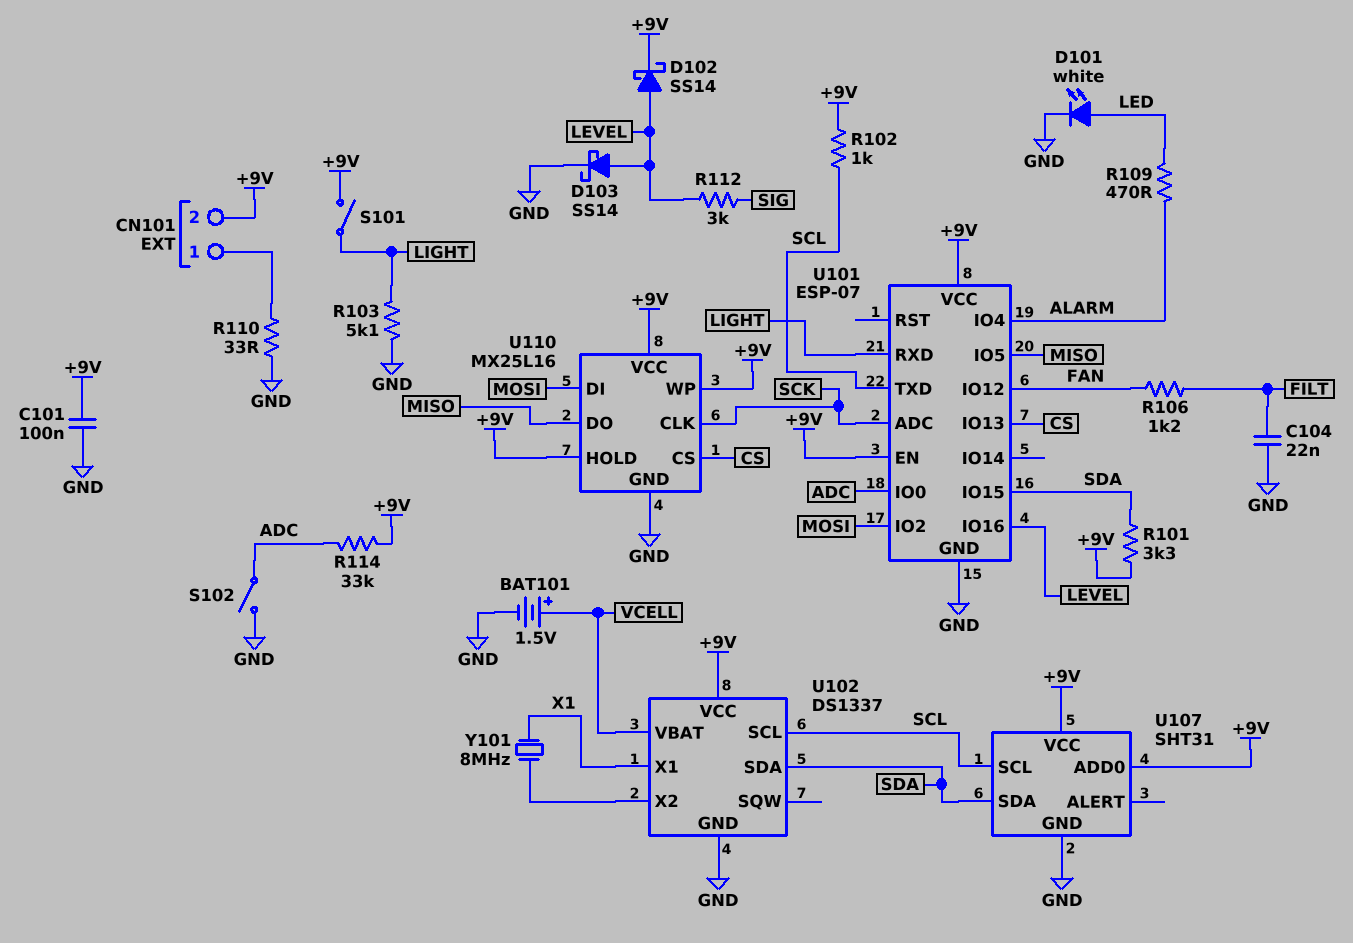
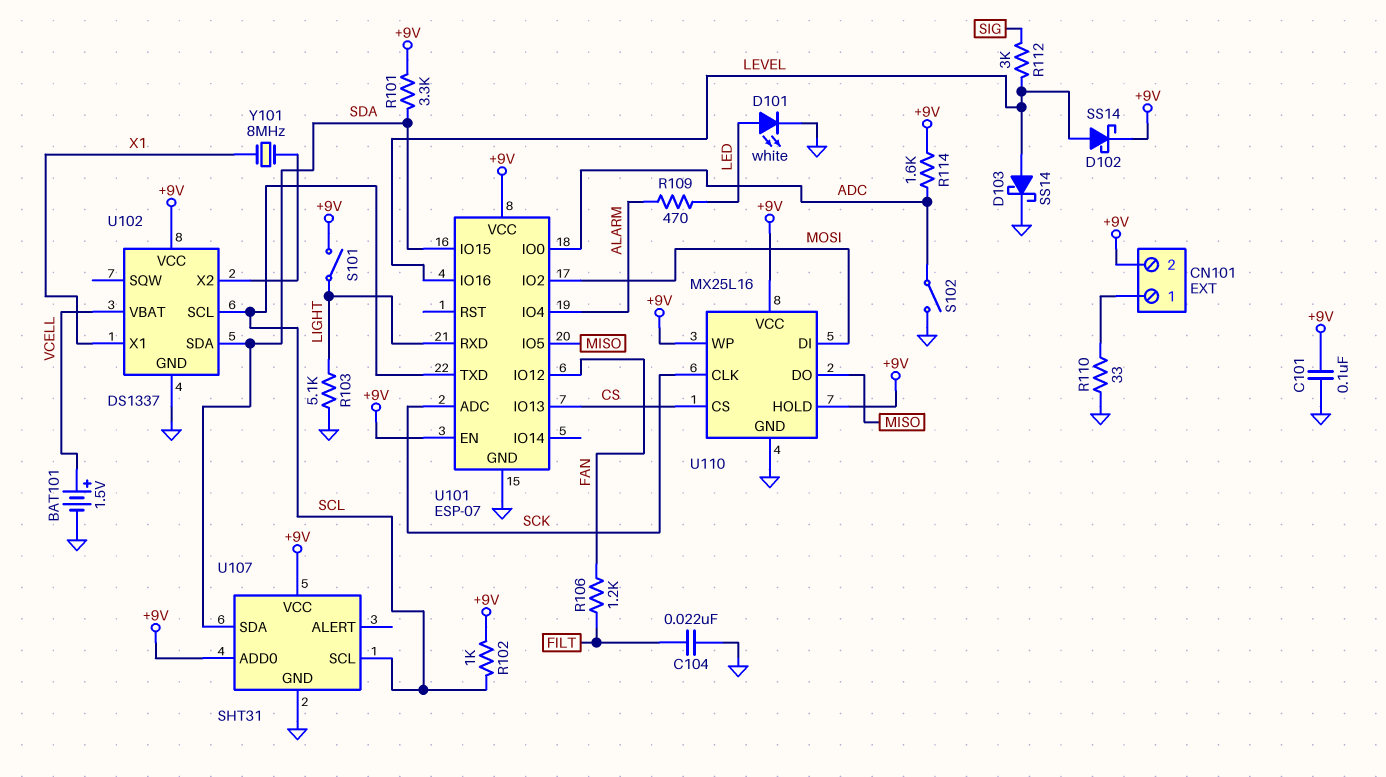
R114: 33k (+9V, ADC) -> 1.6k (+9V, ADC)

